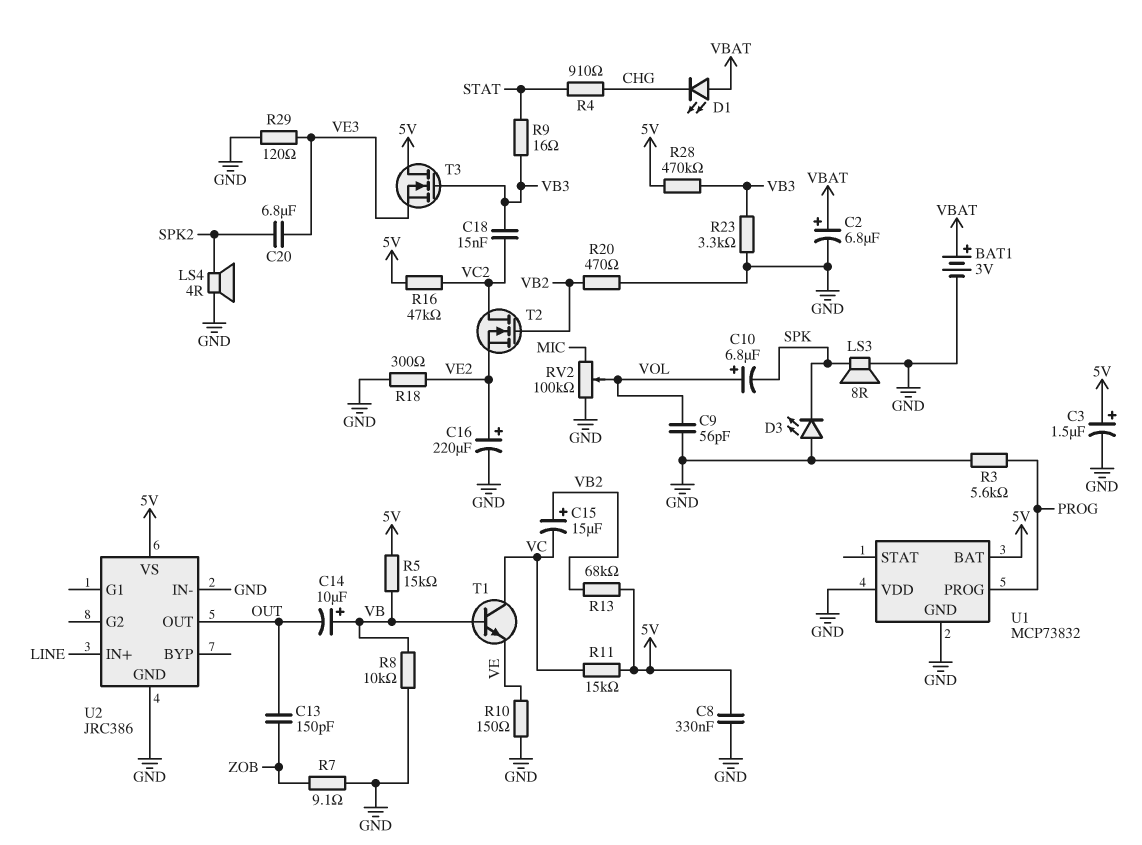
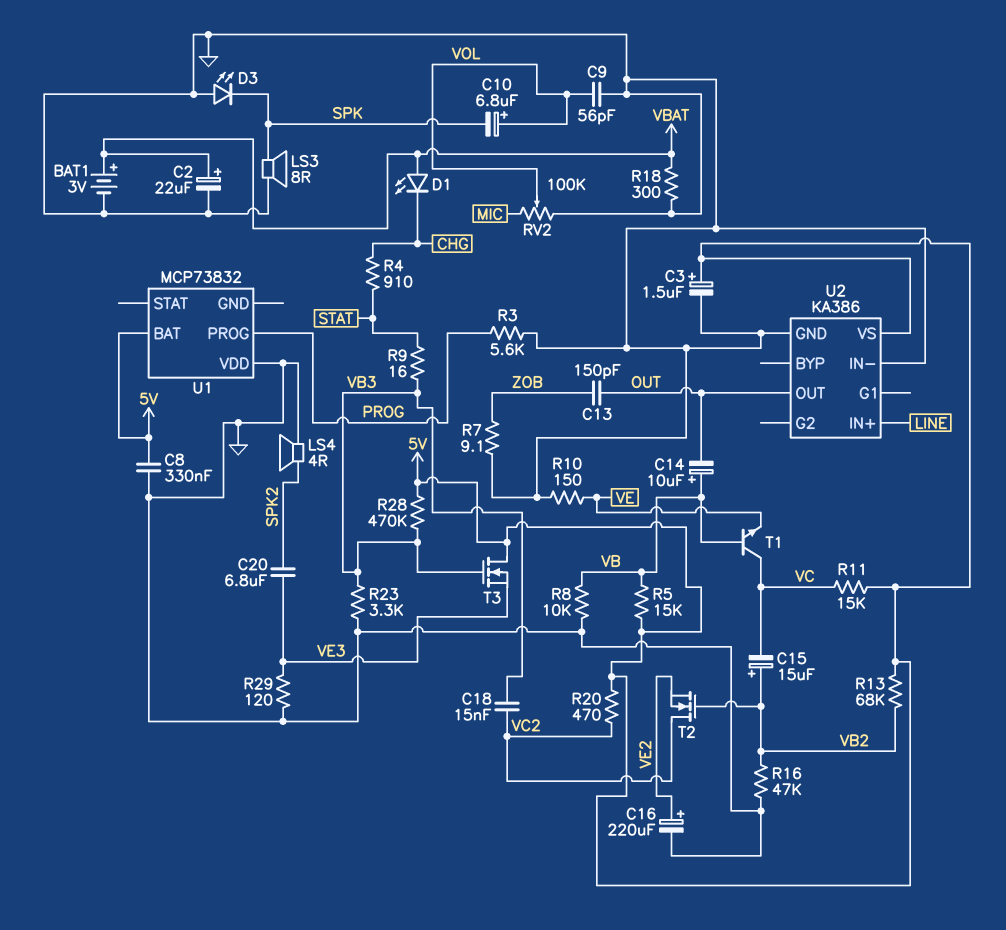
C2: 6.8uF (plus VBAT, minus GND) -> 22uF (plus VBAT, minus GND)
R16: 47k (5V, VC2) -> 47k (GND, VB2)
R18: 300 (GND, VE2) -> 300 (GND, VBAT)
R20: 470 (GND, VB2) -> 470 (5V, VC2)
U1 pin GND: GND -> none
U2: JRC386 -> KA386

